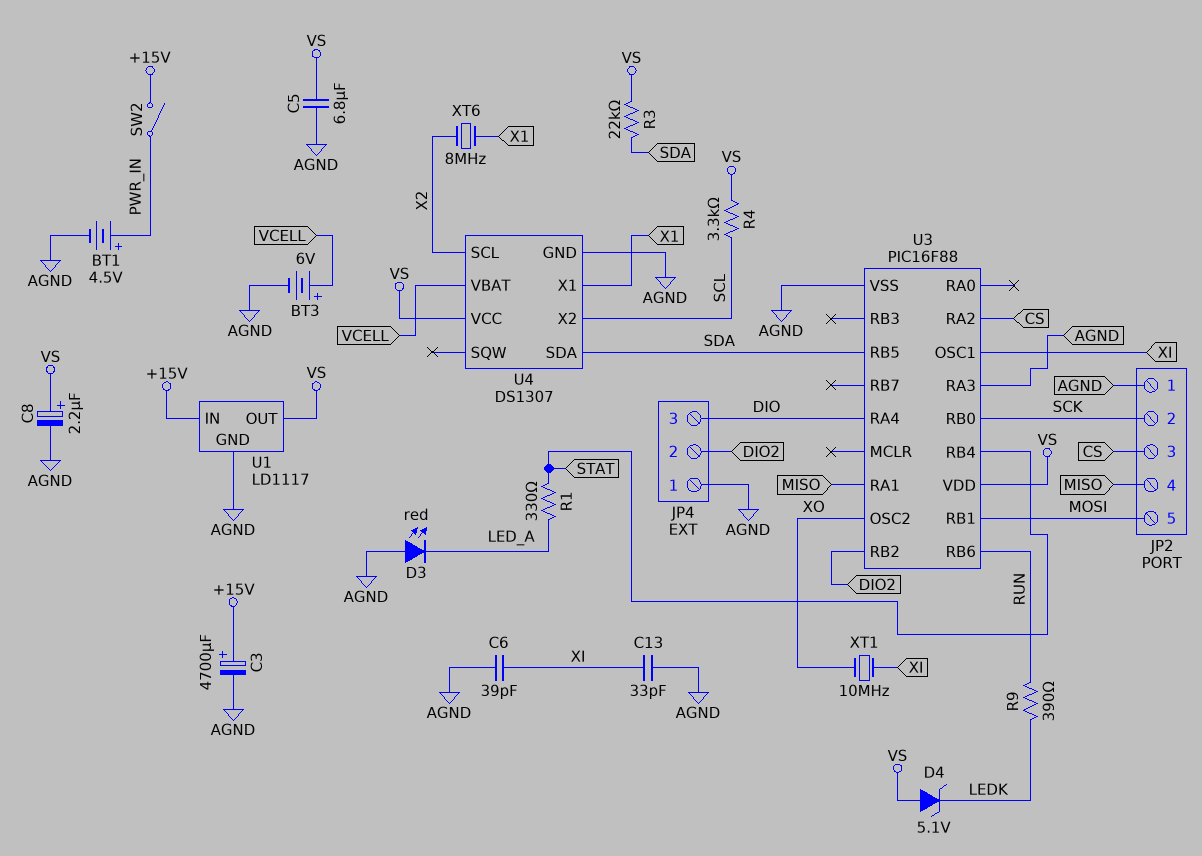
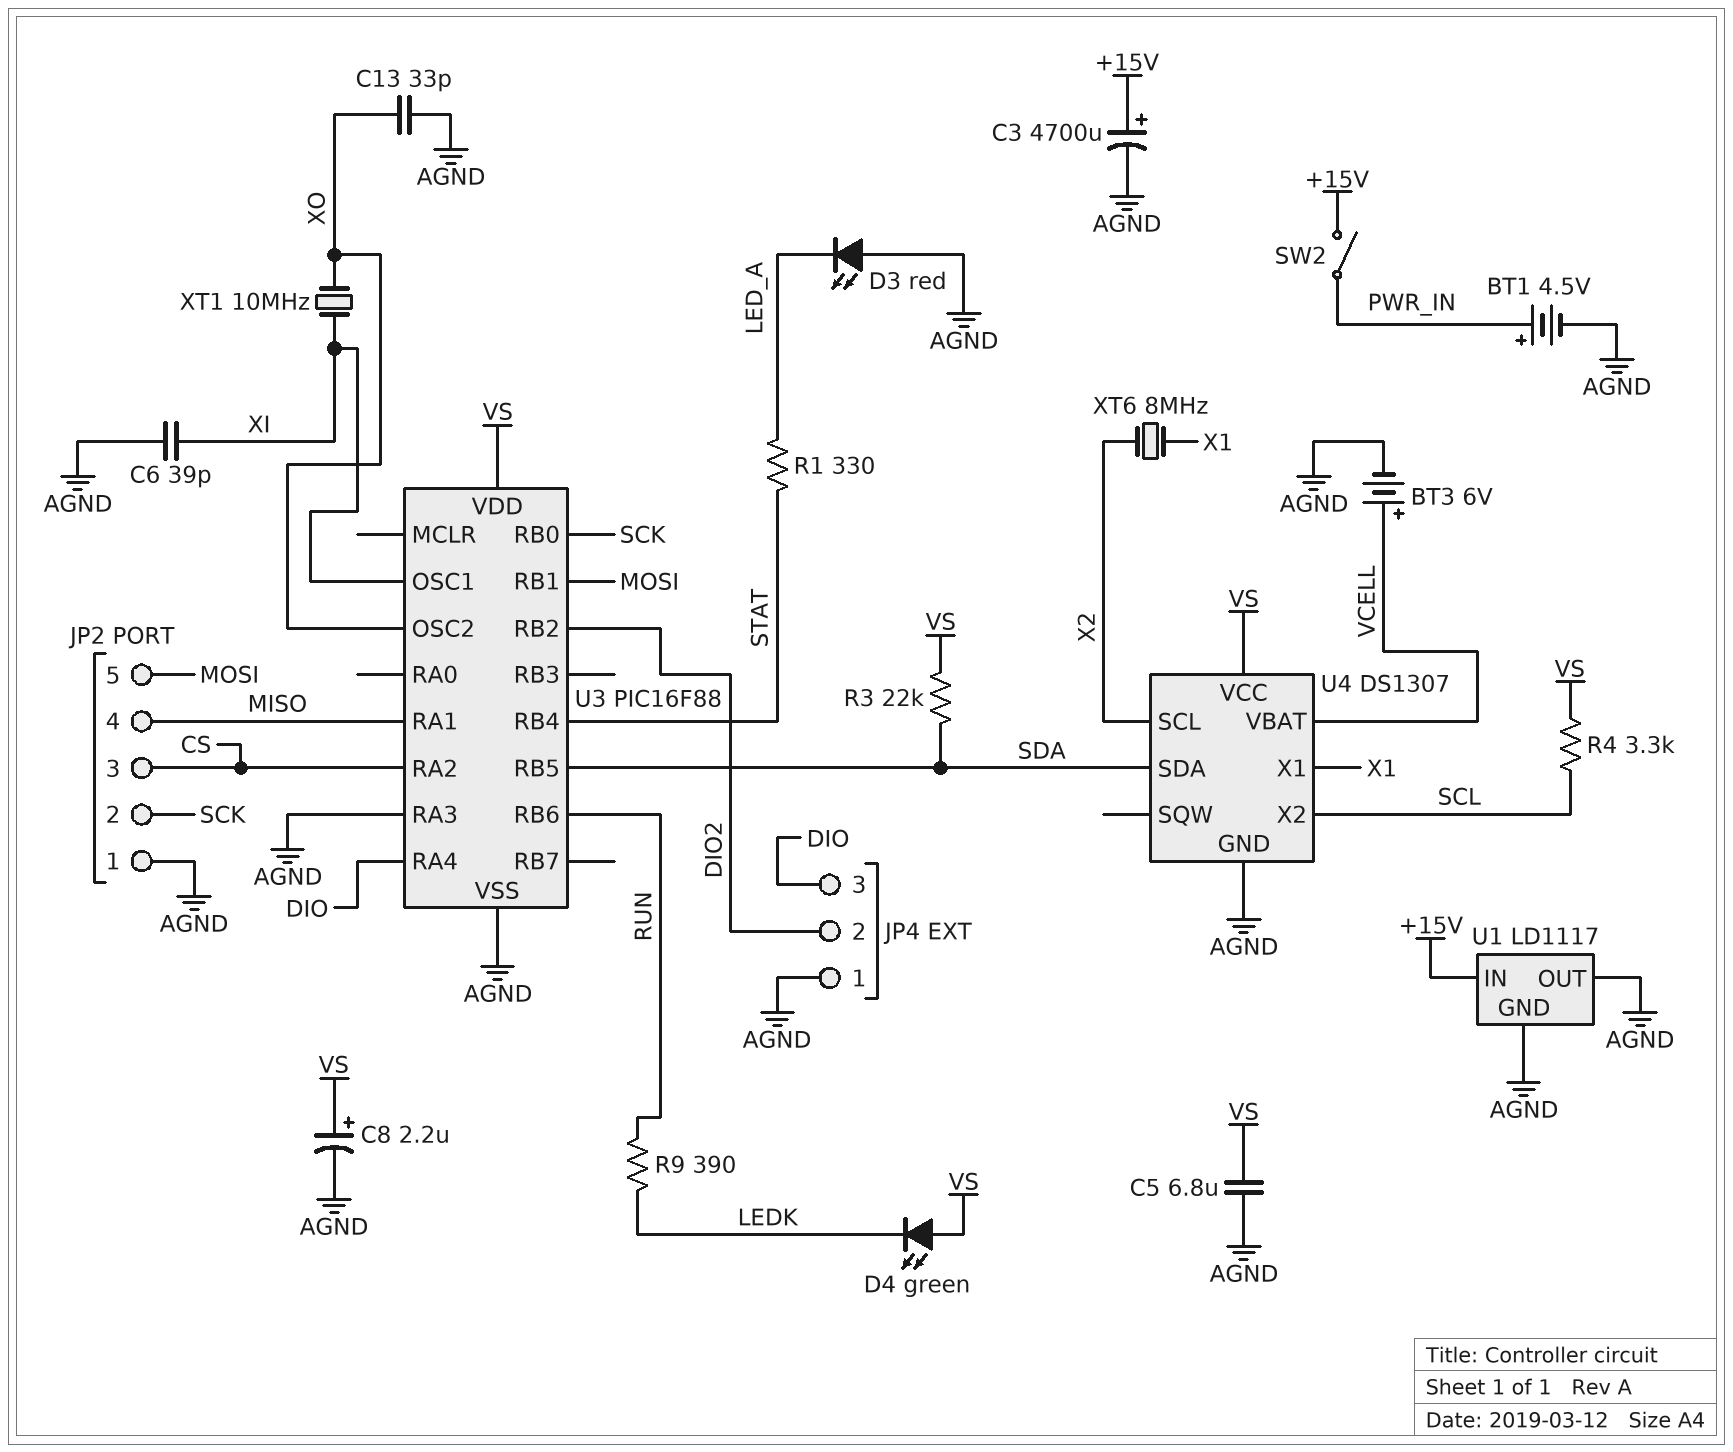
C13: 33pF (AGND, XI) -> 33pF (AGND, XO)
D4: zener 5.1V (A VS, K LEDK) -> LED green (A VS, K LEDK)
U1 pin OUT: VS -> AGND

